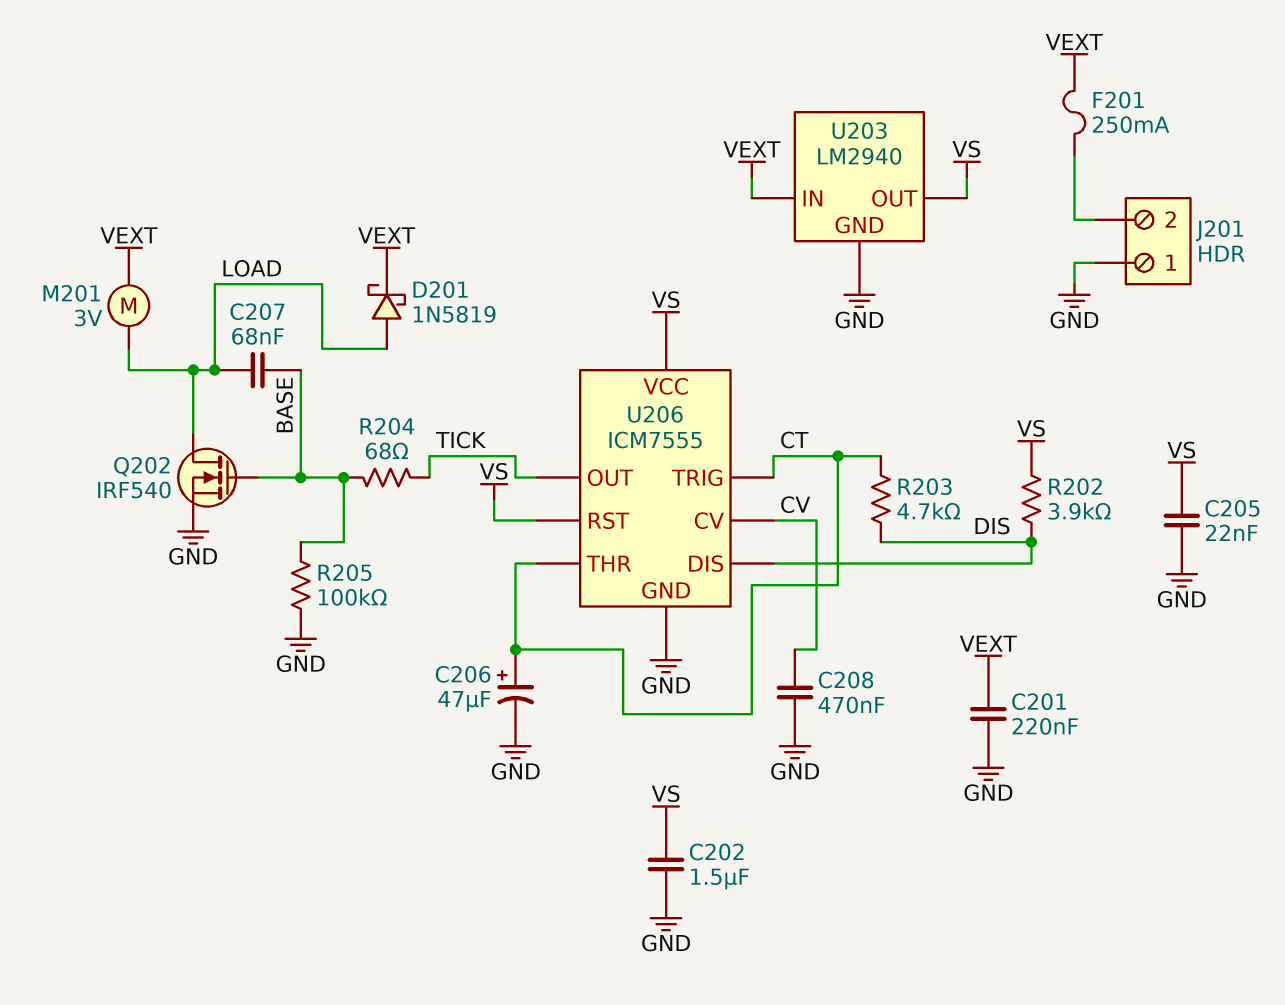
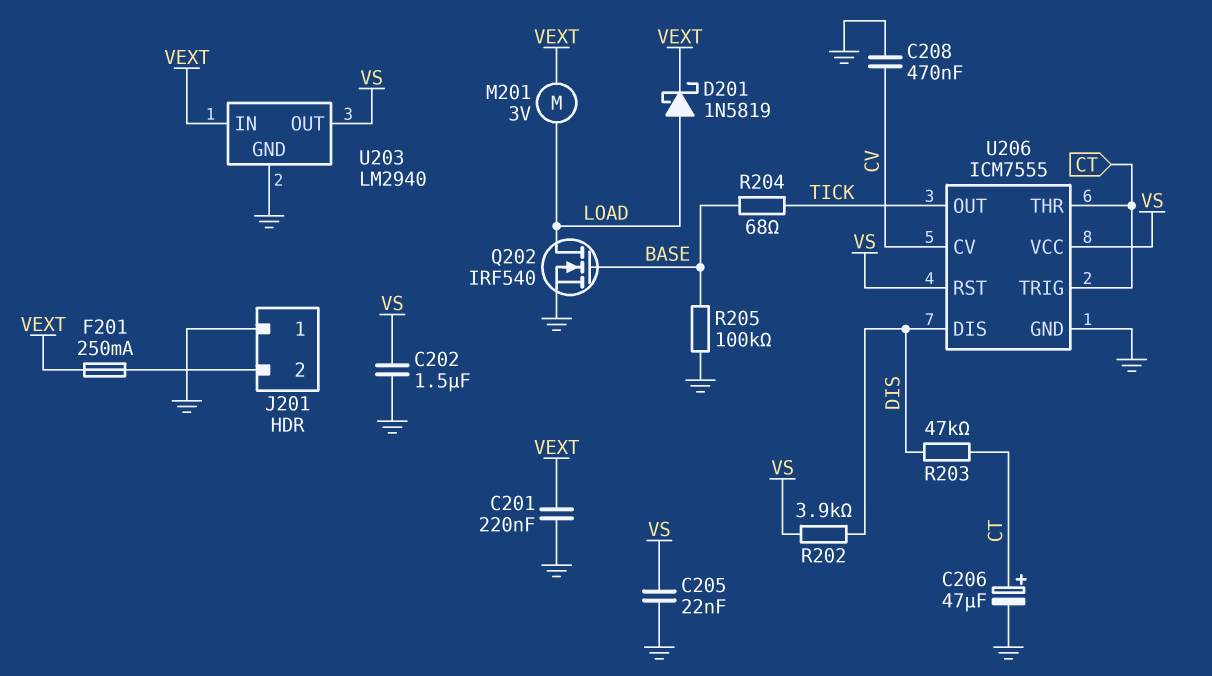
C207: 68nF (BASE, LOAD) -> none
R203: 4.7k (CT, DIS) -> 47k (CT, DIS)

